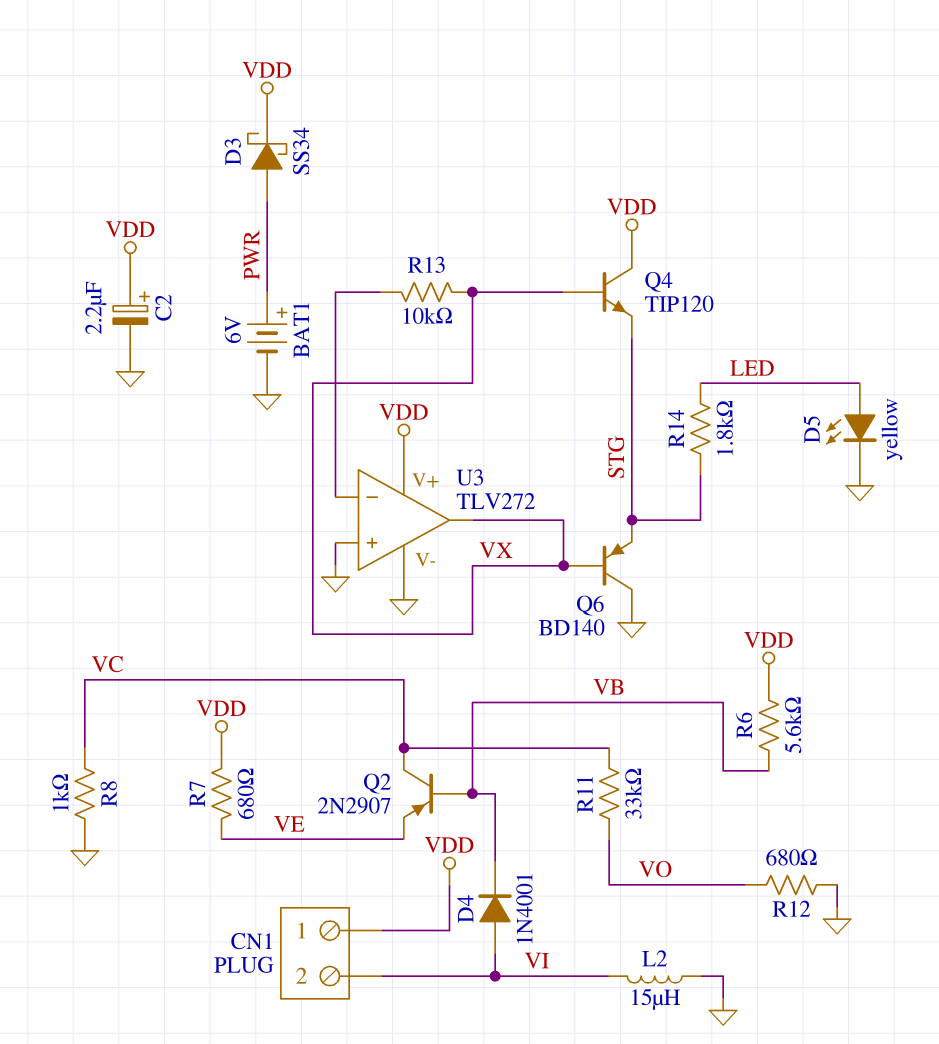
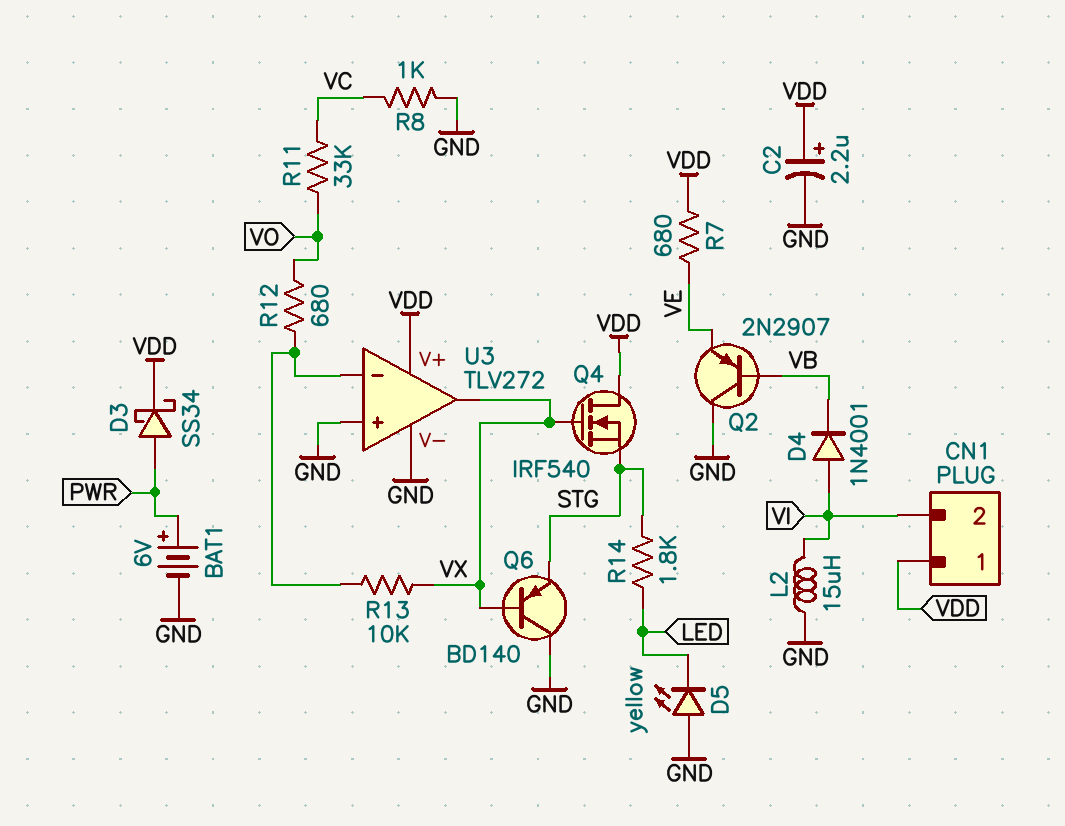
D5: LED yellow (A LED, K GND) -> LED yellow (A GND, K LED)
Q2: PNP 2N2907 (B VB, C VC, E VE) -> PNP 2N2907 (B VB, C GND, E VE)
Q4: NPN TIP120 (B VX, C VDD, E STG) -> NMOS IRF540 (G VX, D VDD, S STG)
R6: 5.6k (VB, VDD) -> none
R12: 680 (GND, VO) -> 680 (U3/in-, VO)

